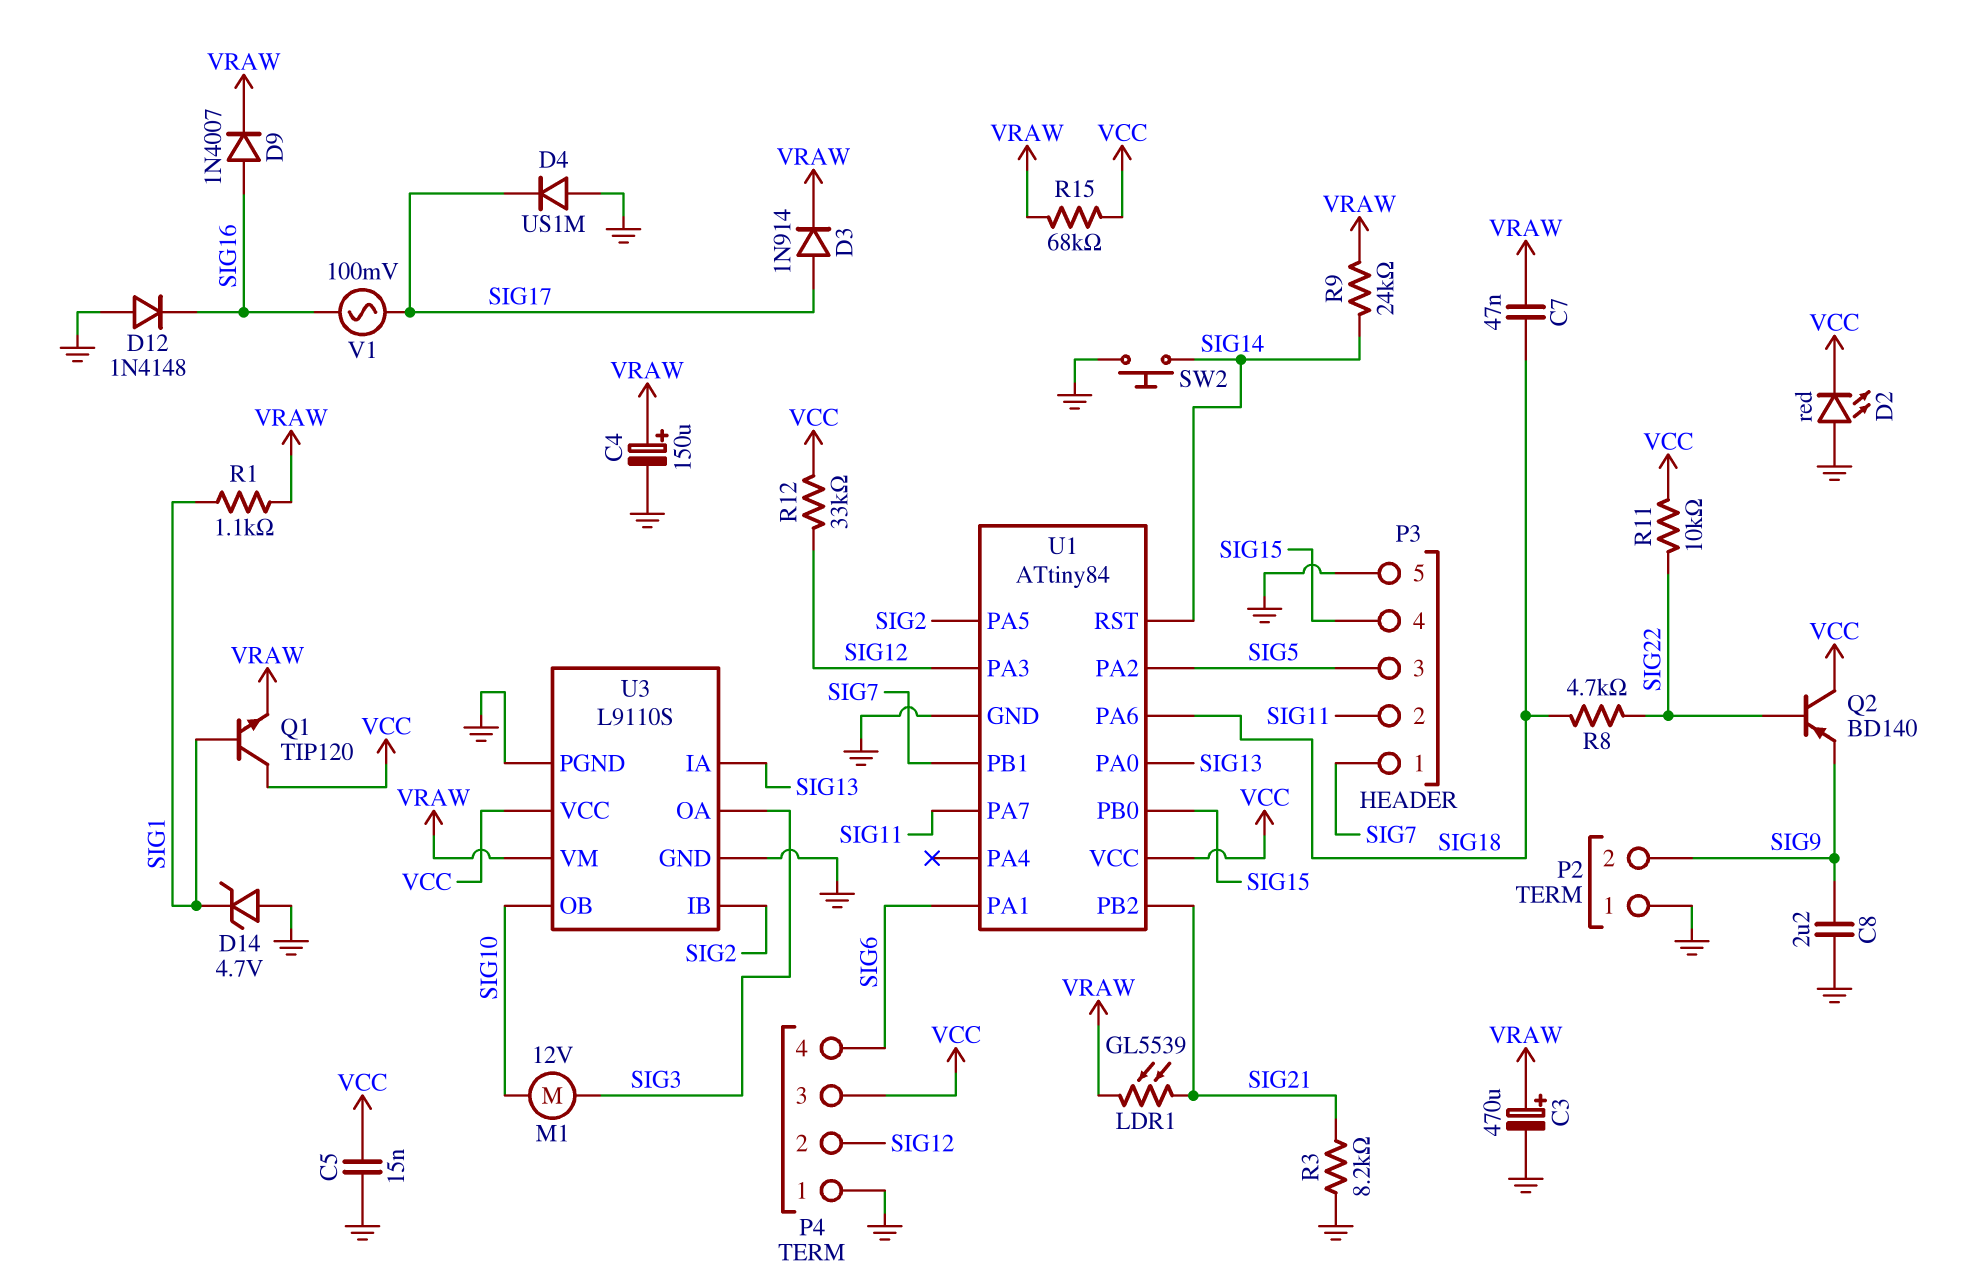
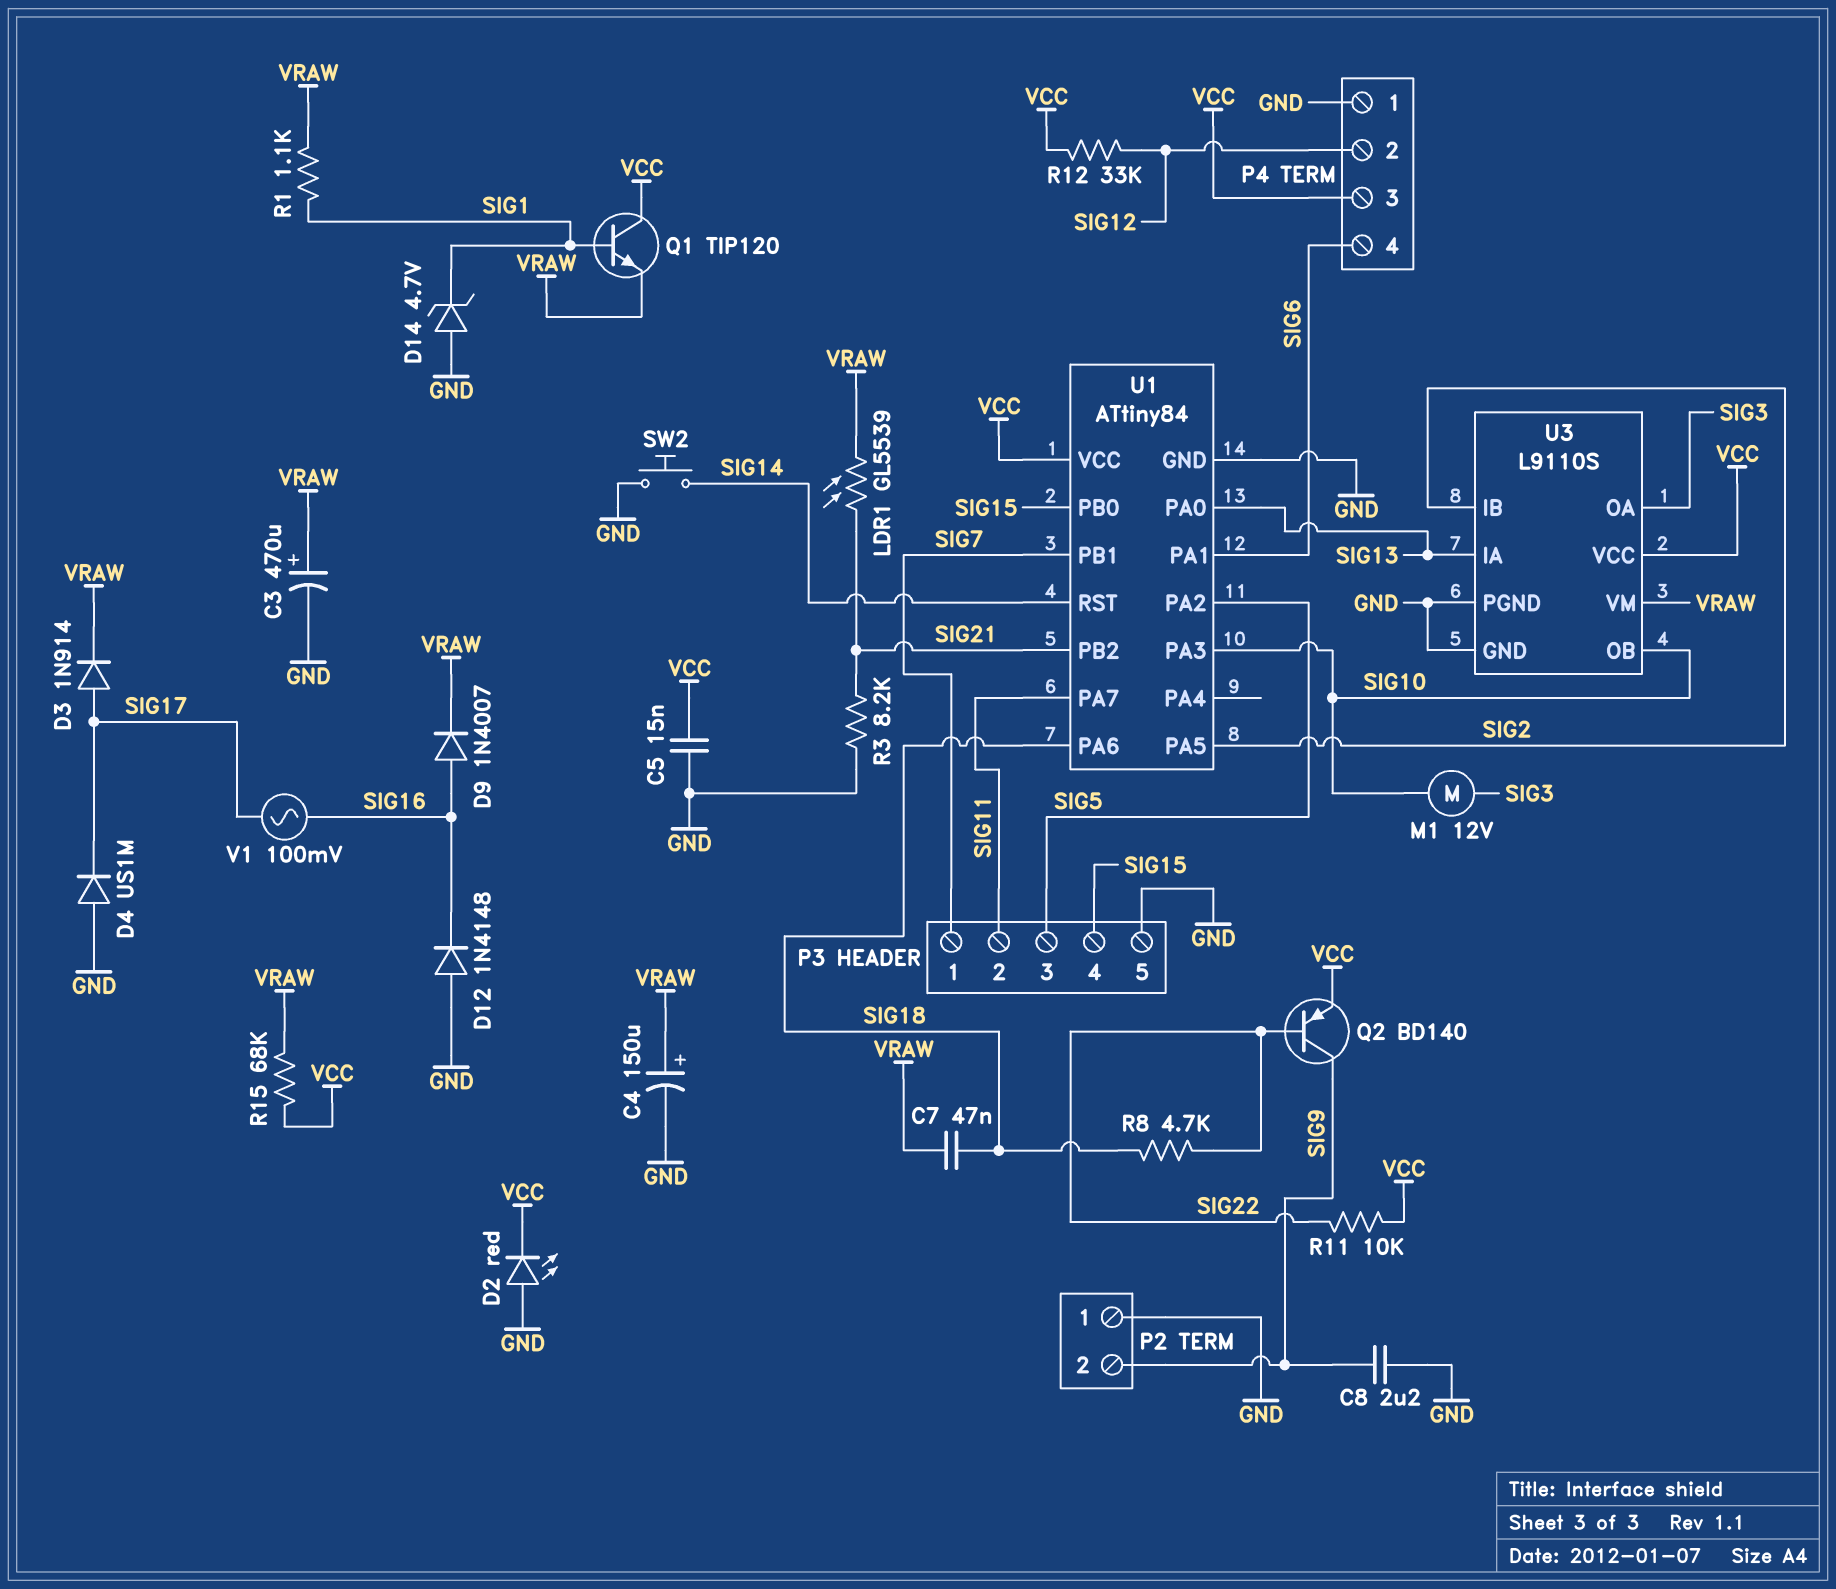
Q2: PNP BD140 (B SIG22, C VCC, E SIG9) -> PNP BD140 (B SIG22, C SIG9, E VCC)
R9: 24k (SIG14, VRAW) -> none
U1 pin PA3: SIG12 -> SIG10

